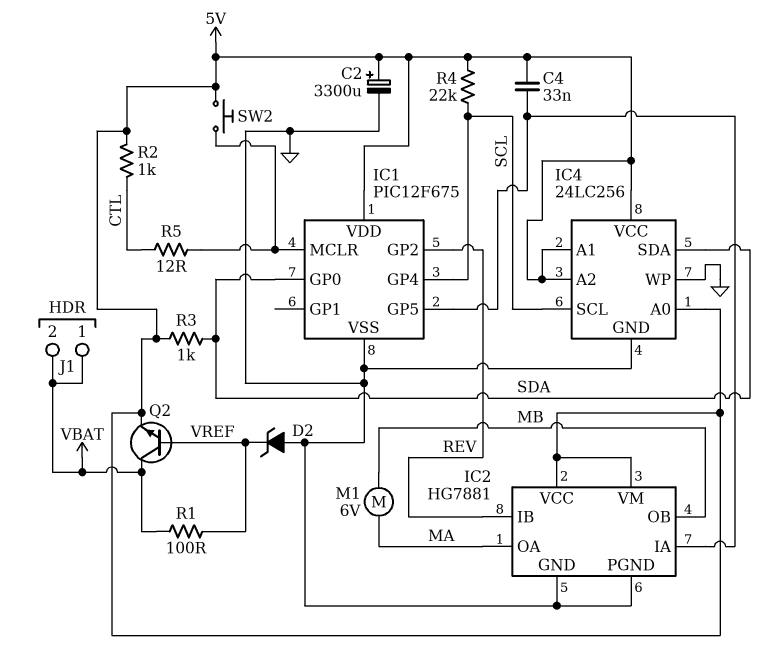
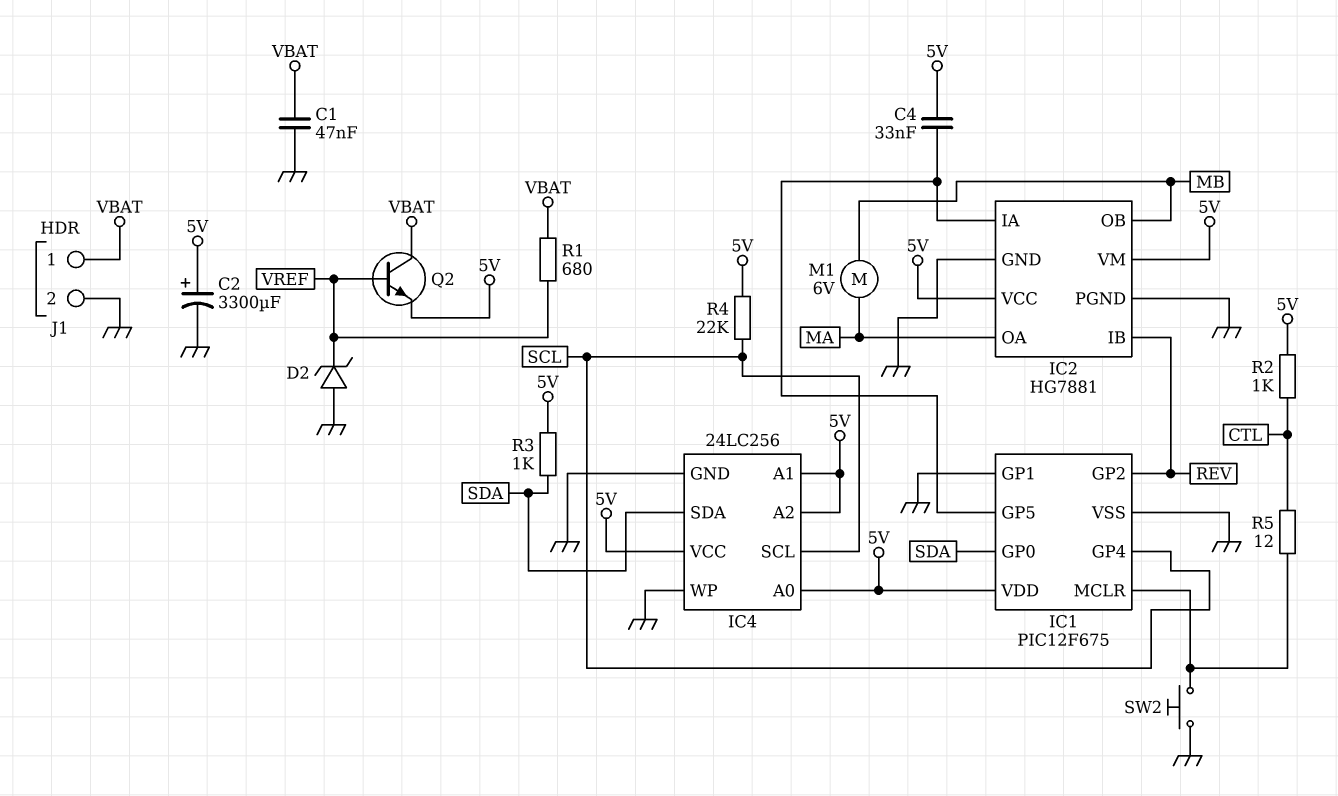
C1: none -> 47nF (GND, VBAT)
IC1 pin GP1: none -> GND
J1 pin 2: VBAT -> GND
R1: 100 (VBAT, VREF) -> 680 (VBAT, VREF)
SW2: button (5V, IC1/MCLR) -> button (GND, IC1/MCLR)

